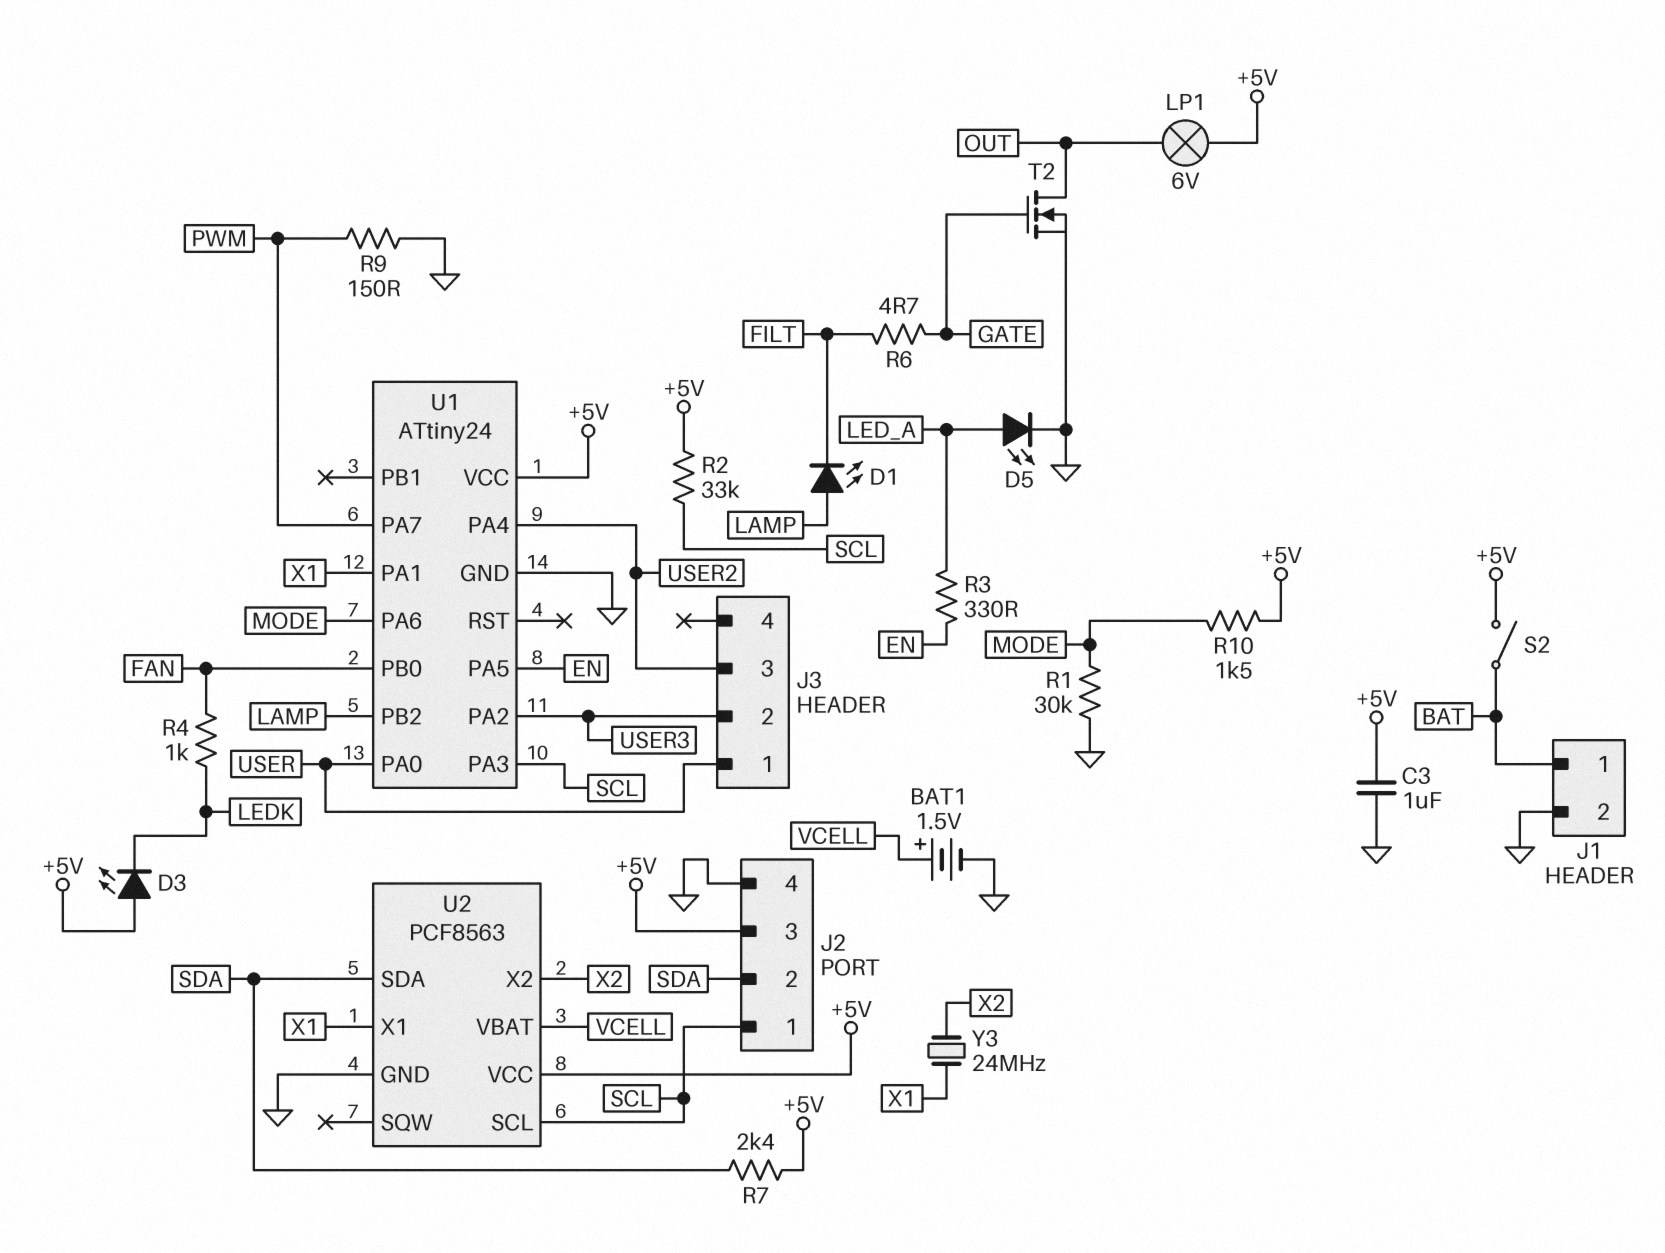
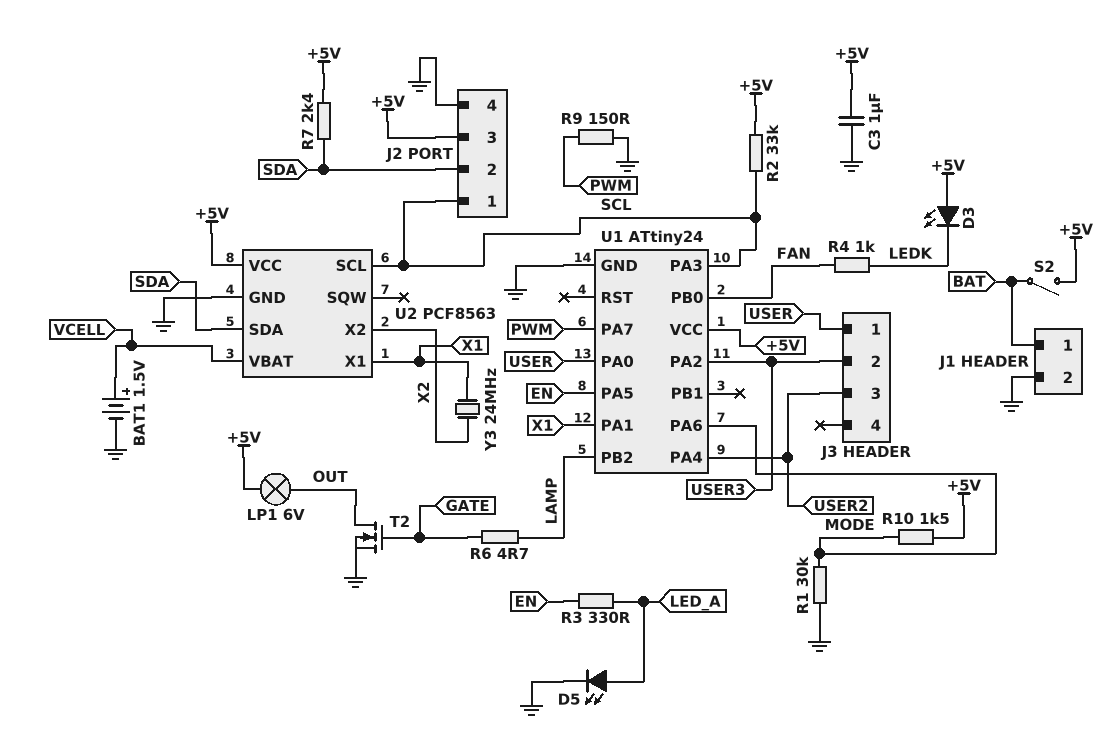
D1: LED (A LAMP, K FILT) -> none
R6: 4.7 (FILT, GATE) -> 4.7 (GATE, LAMP)

